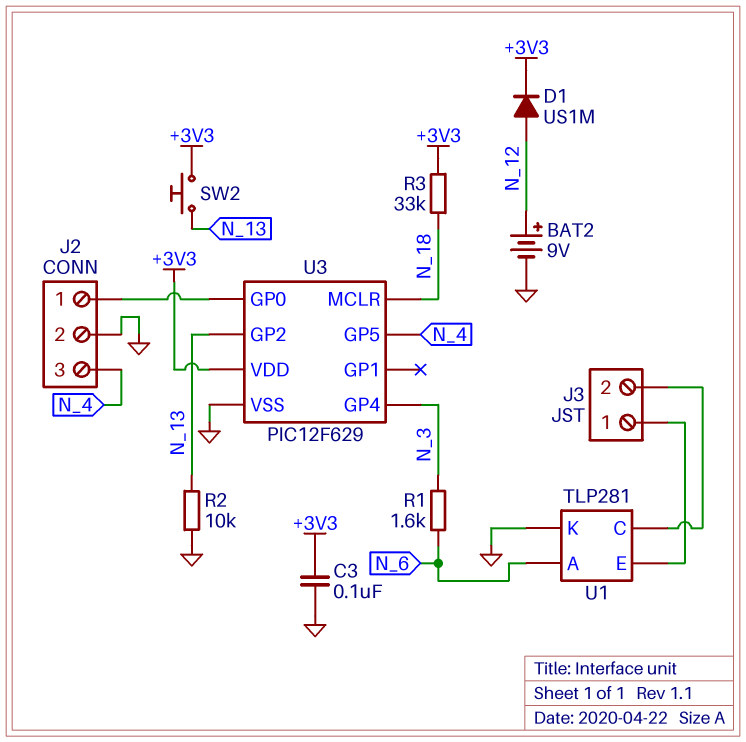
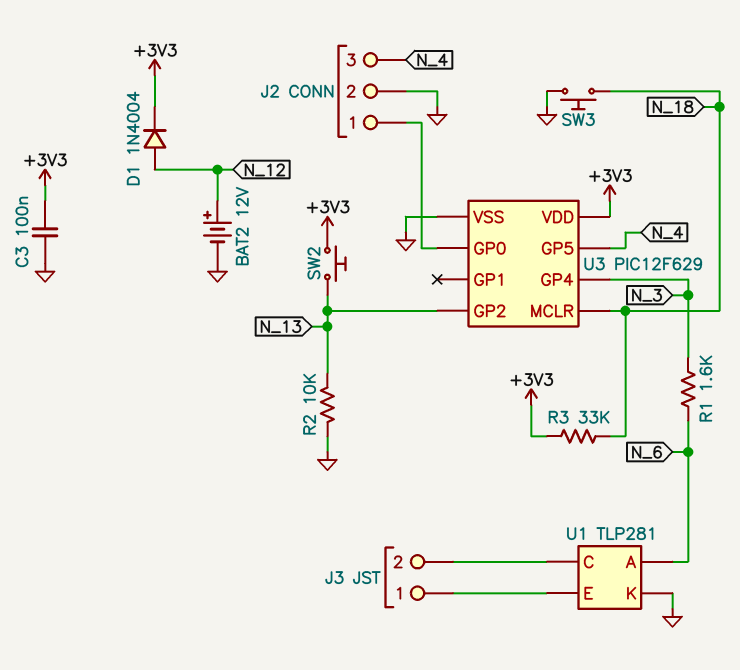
BAT2: 9V (plus N_12, minus GND) -> 12V (plus N_12, minus GND)
D1: diode US1M (A N_12, K +3V3) -> diode 1N4004 (A N_12, K +3V3)
SW3: none -> button (GND, N_18)

